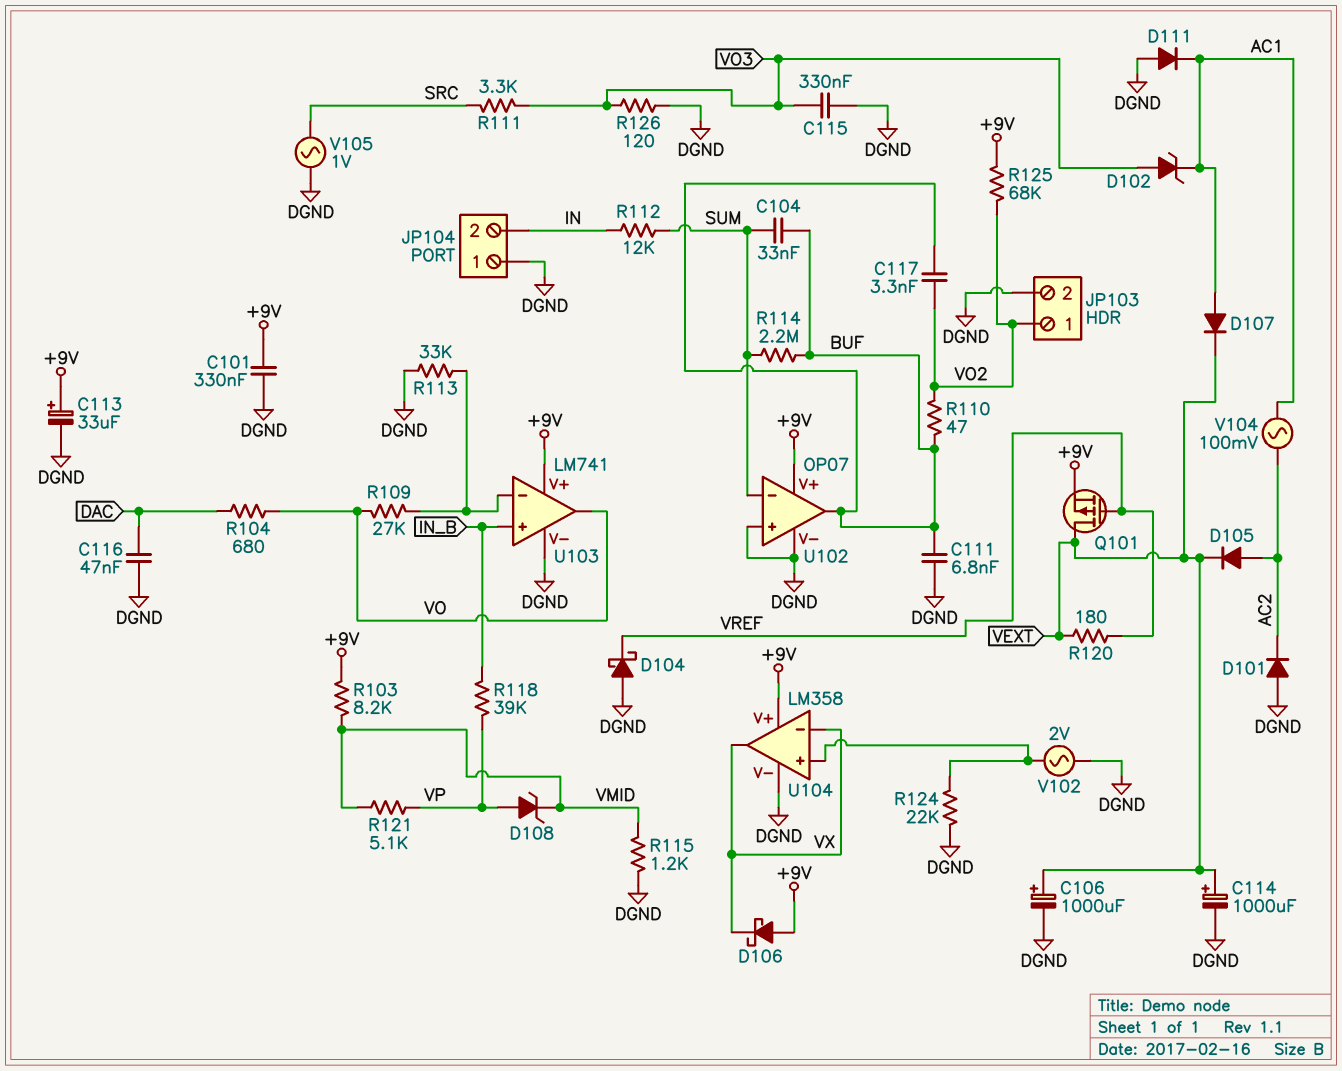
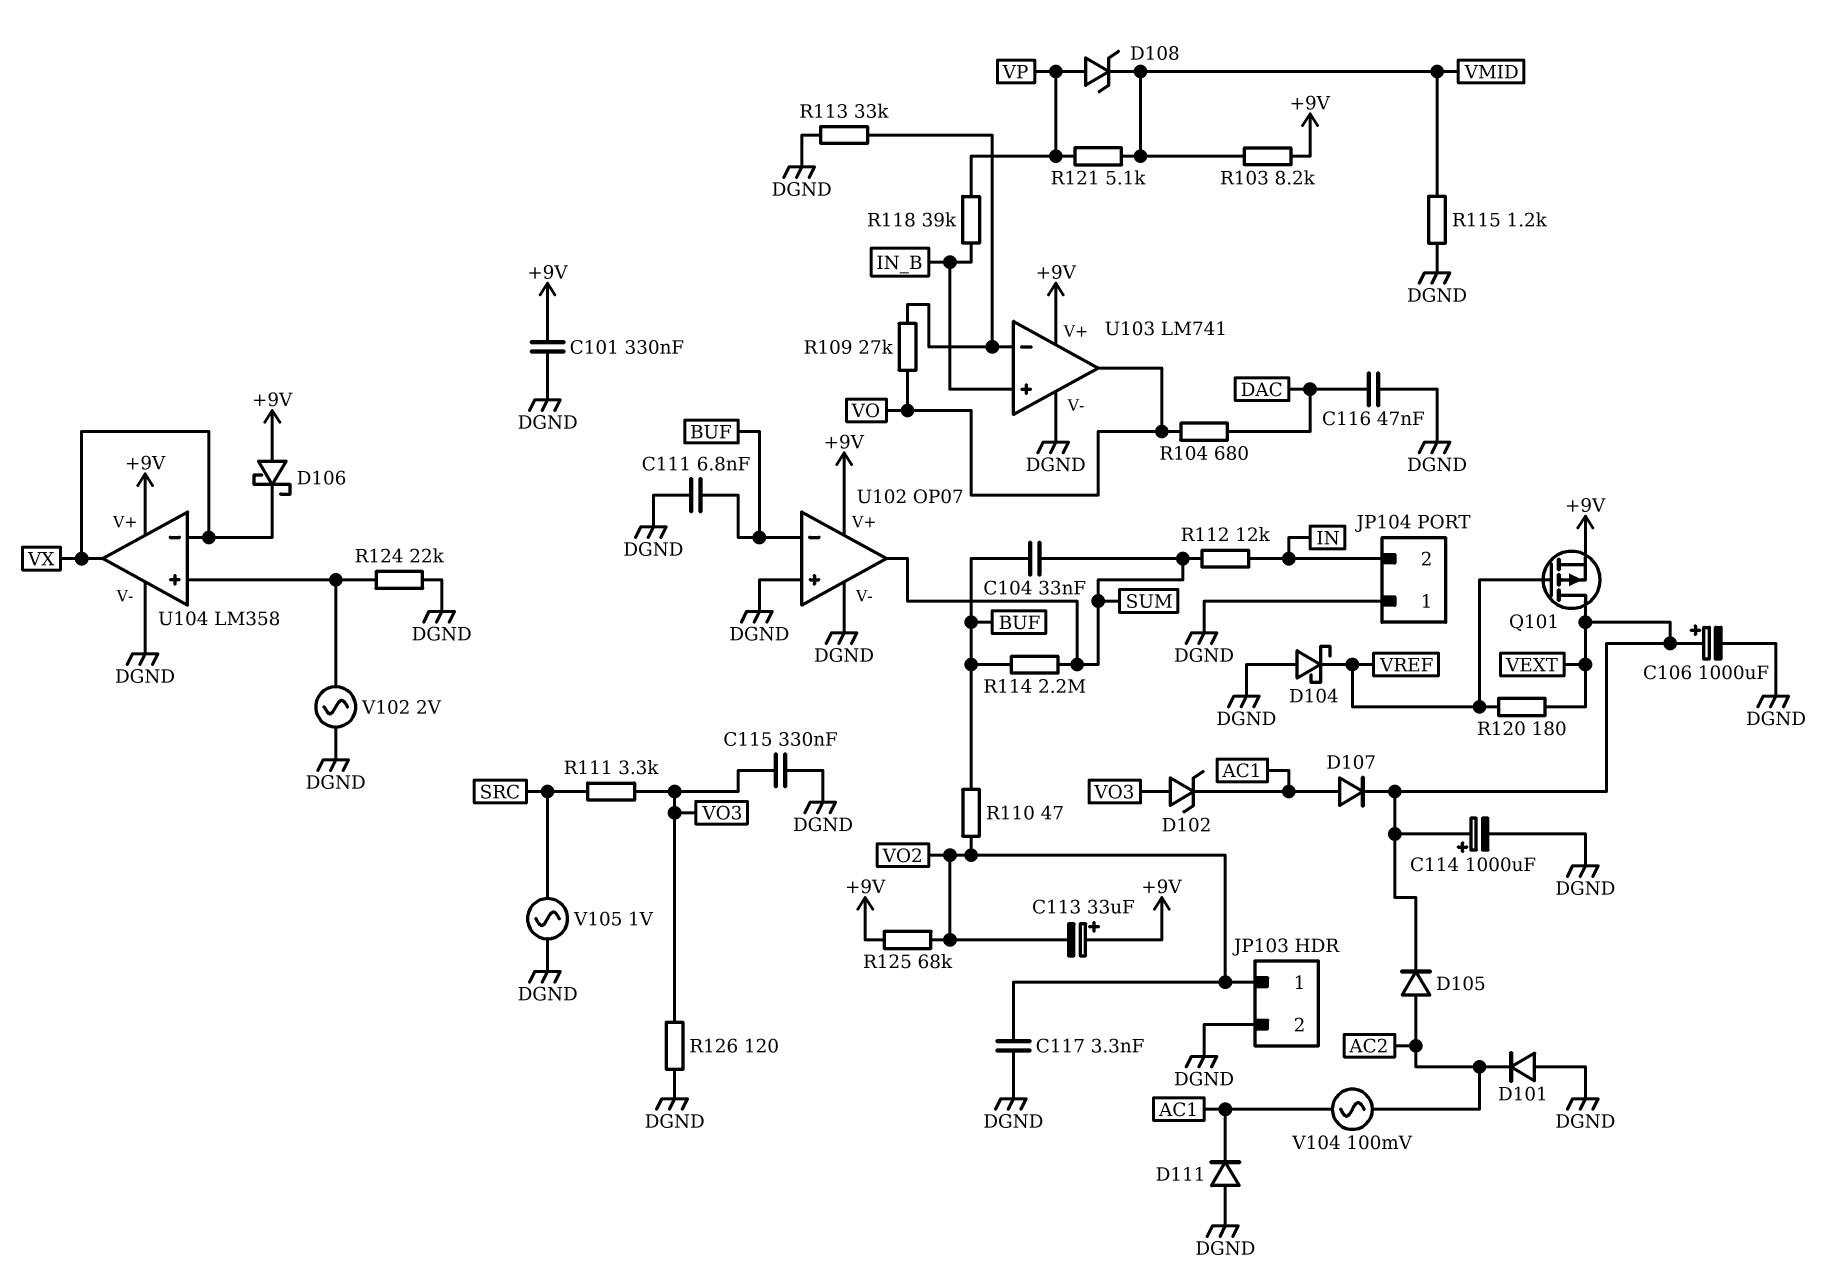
C113: 33uF (plus +9V, minus DGND) -> 33uF (plus +9V, minus VO2)
C117: 3.3nF (BUF, VO2) -> 3.3nF (DGND, VO2)
U102 pin in-: SUM -> BUF
U102 pin out: BUF -> SUM

